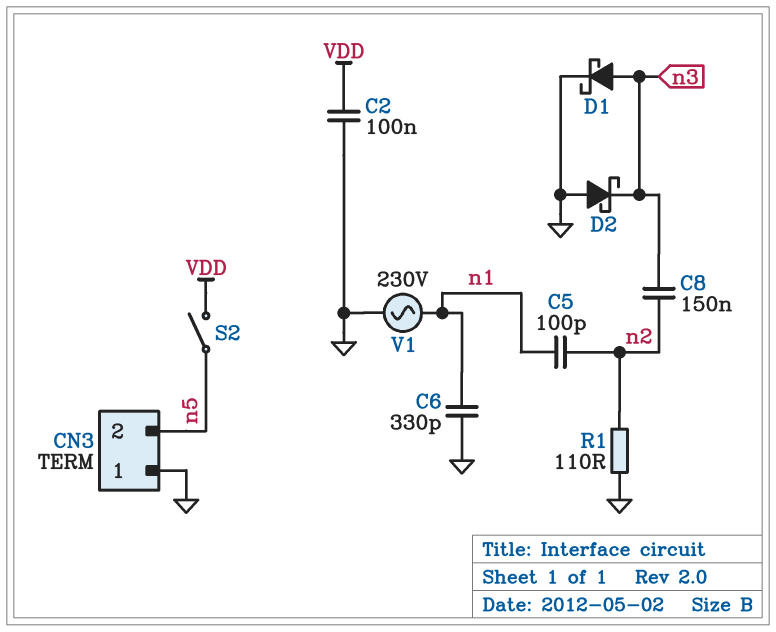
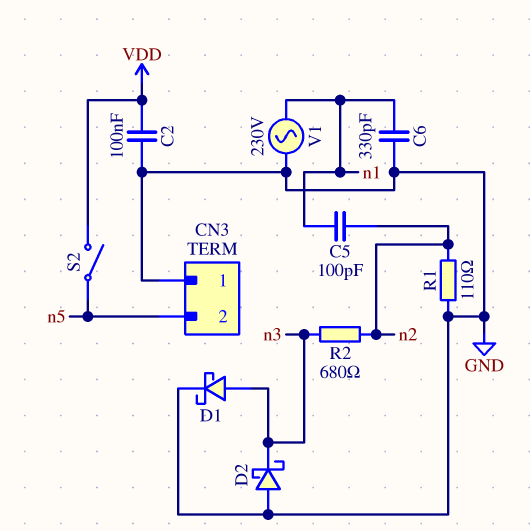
C8: 150nF (n2, n3) -> none
R2: none -> 680 (n2, n3)

